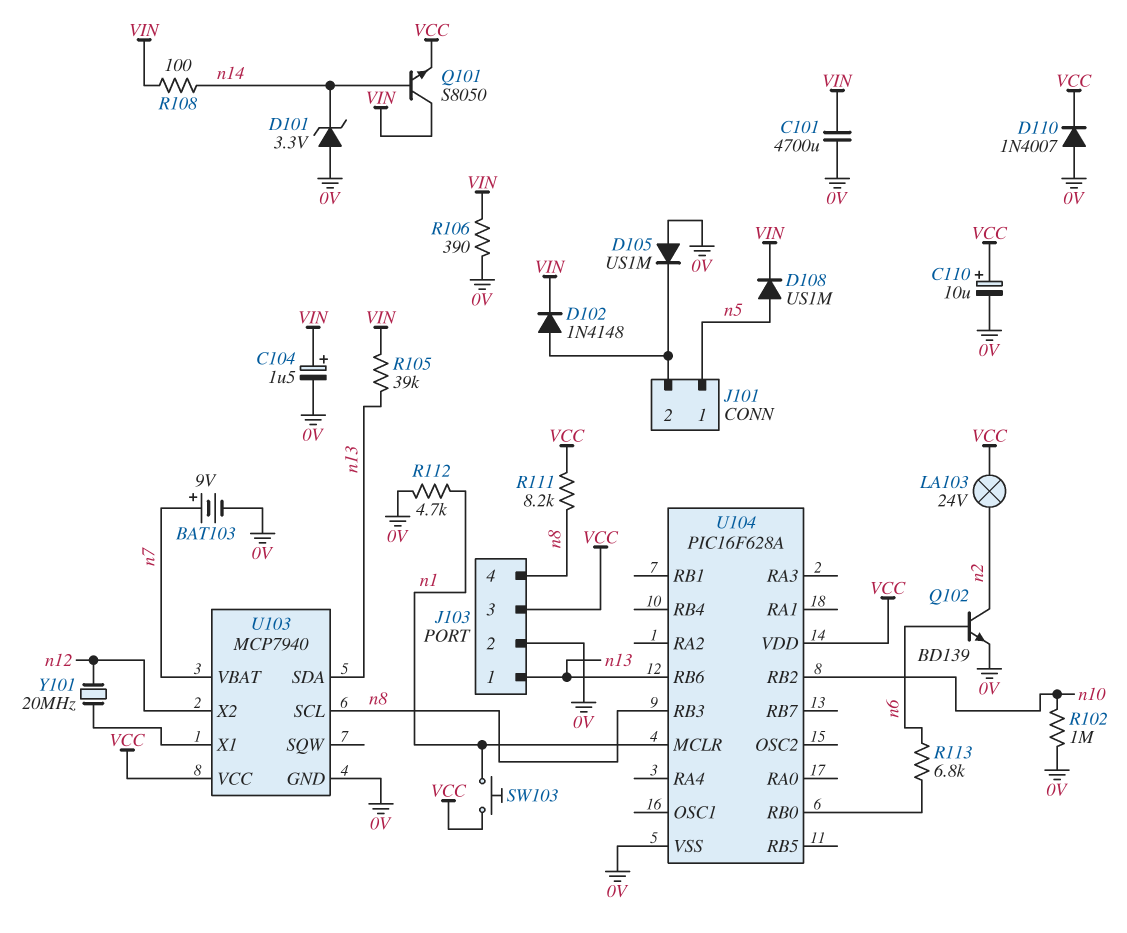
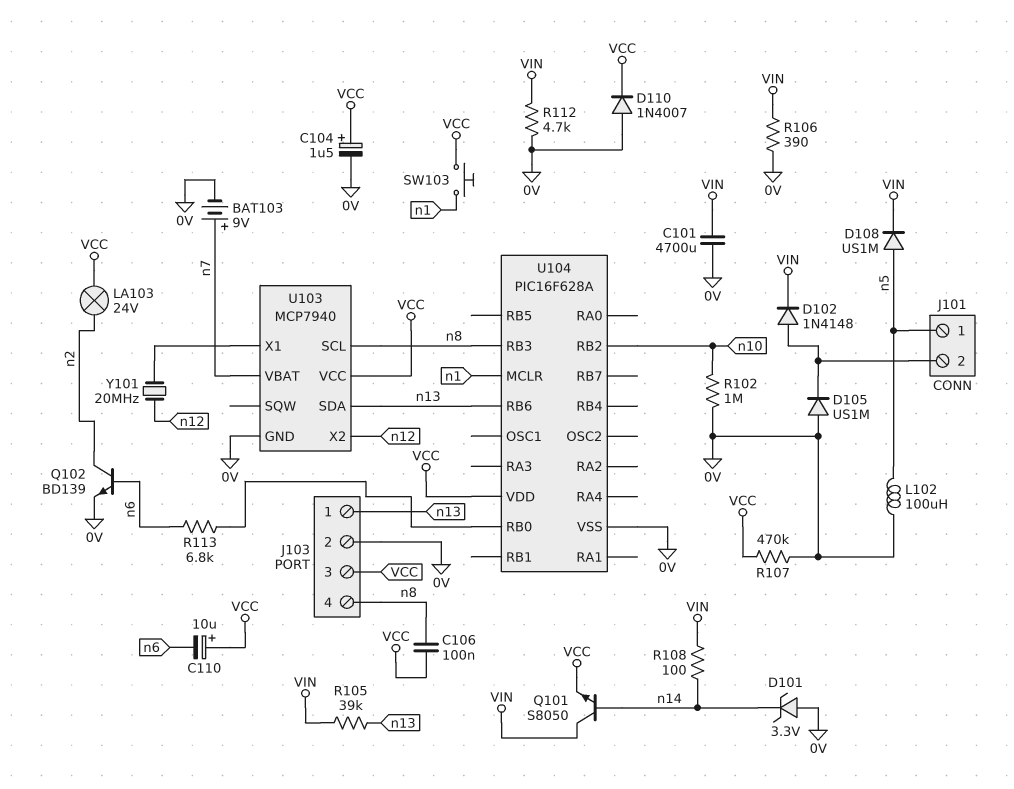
C104: 1.5uF (plus VIN, minus 0V) -> 1.5uF (plus VCC, minus 0V)
C106: none -> 100nF (VCC, n8)
C110: 10uF (plus VCC, minus 0V) -> 10uF (plus VCC, minus n6)
L102: none -> 100uH (0V, n5)
R107: none -> 470k (0V, VCC)
R111: 8.2k (VCC, n8) -> none
R112: 4.7k (0V, n1) -> 4.7k (0V, VIN)

